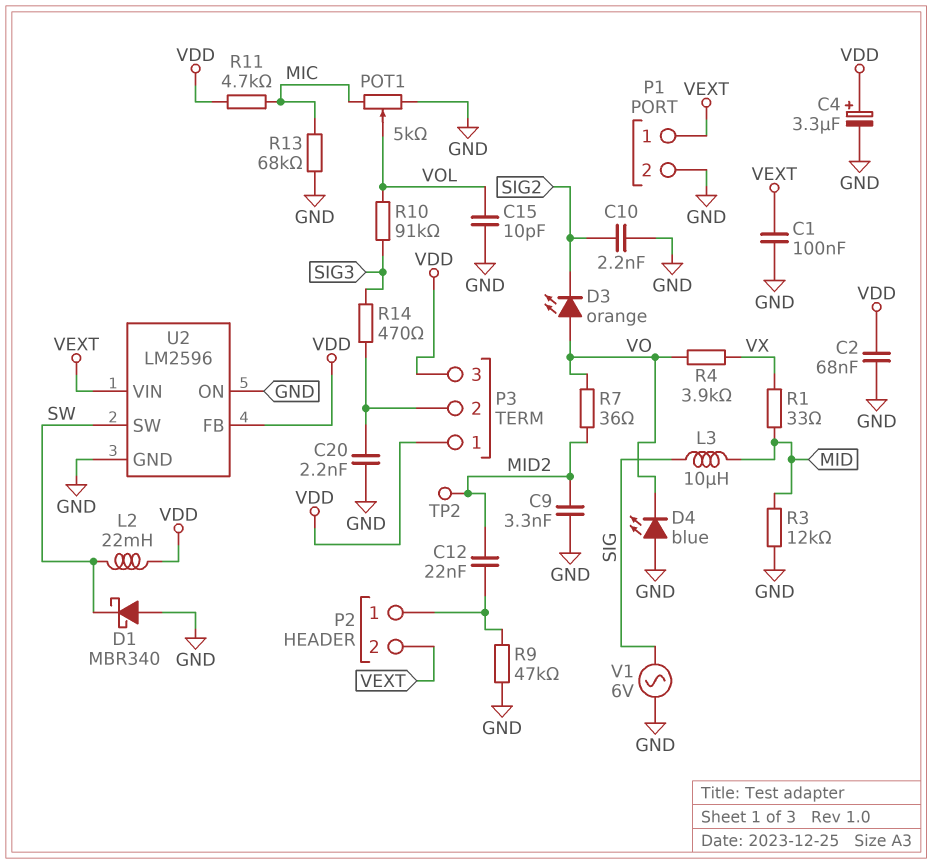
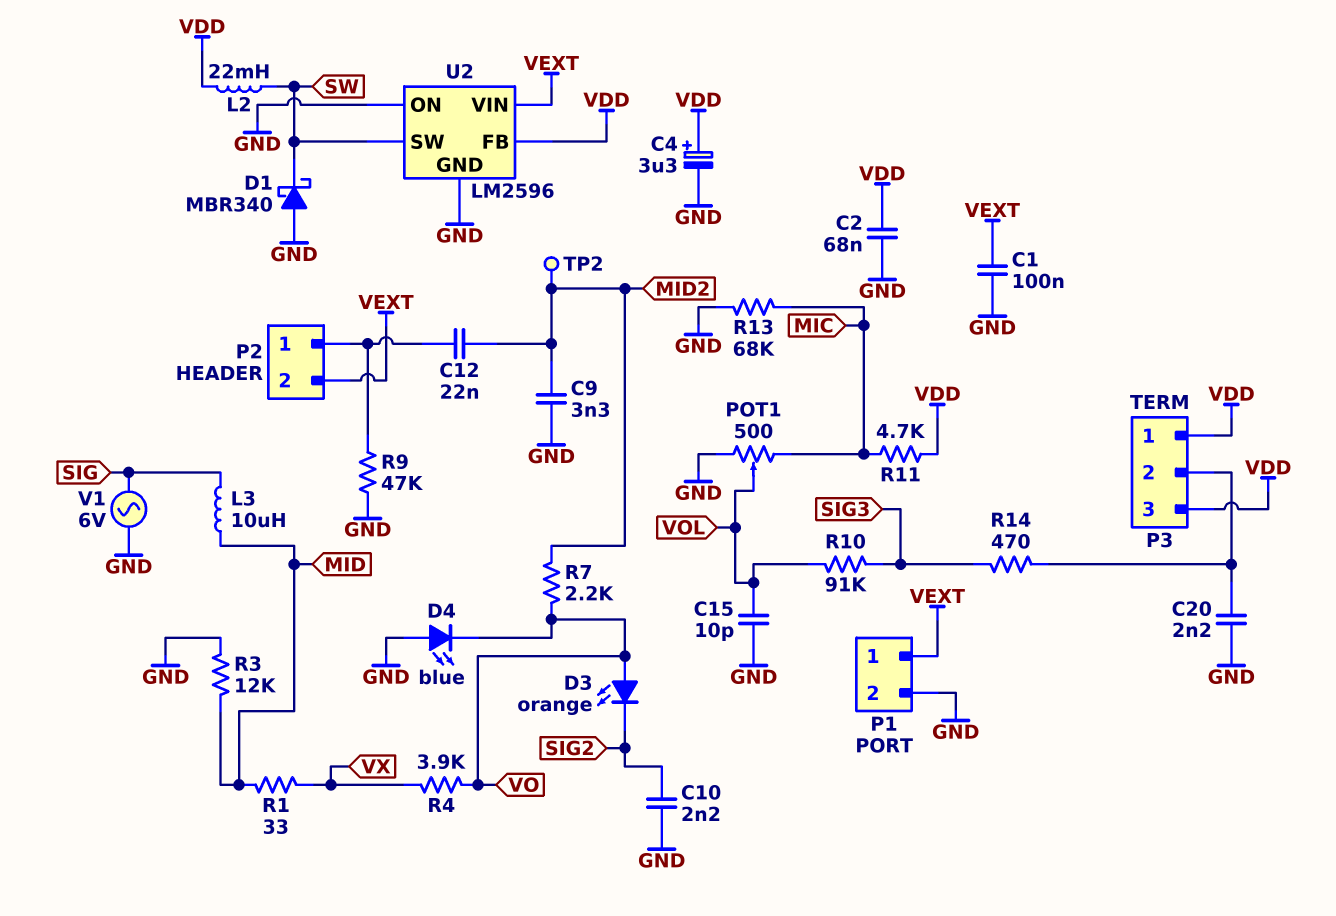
POT1: 5k (GND, MIC, wiper VOL) -> 500 (GND, MIC, wiper VOL)
R7: 36 (MID2, VO) -> 2.2k (MID2, VO)

